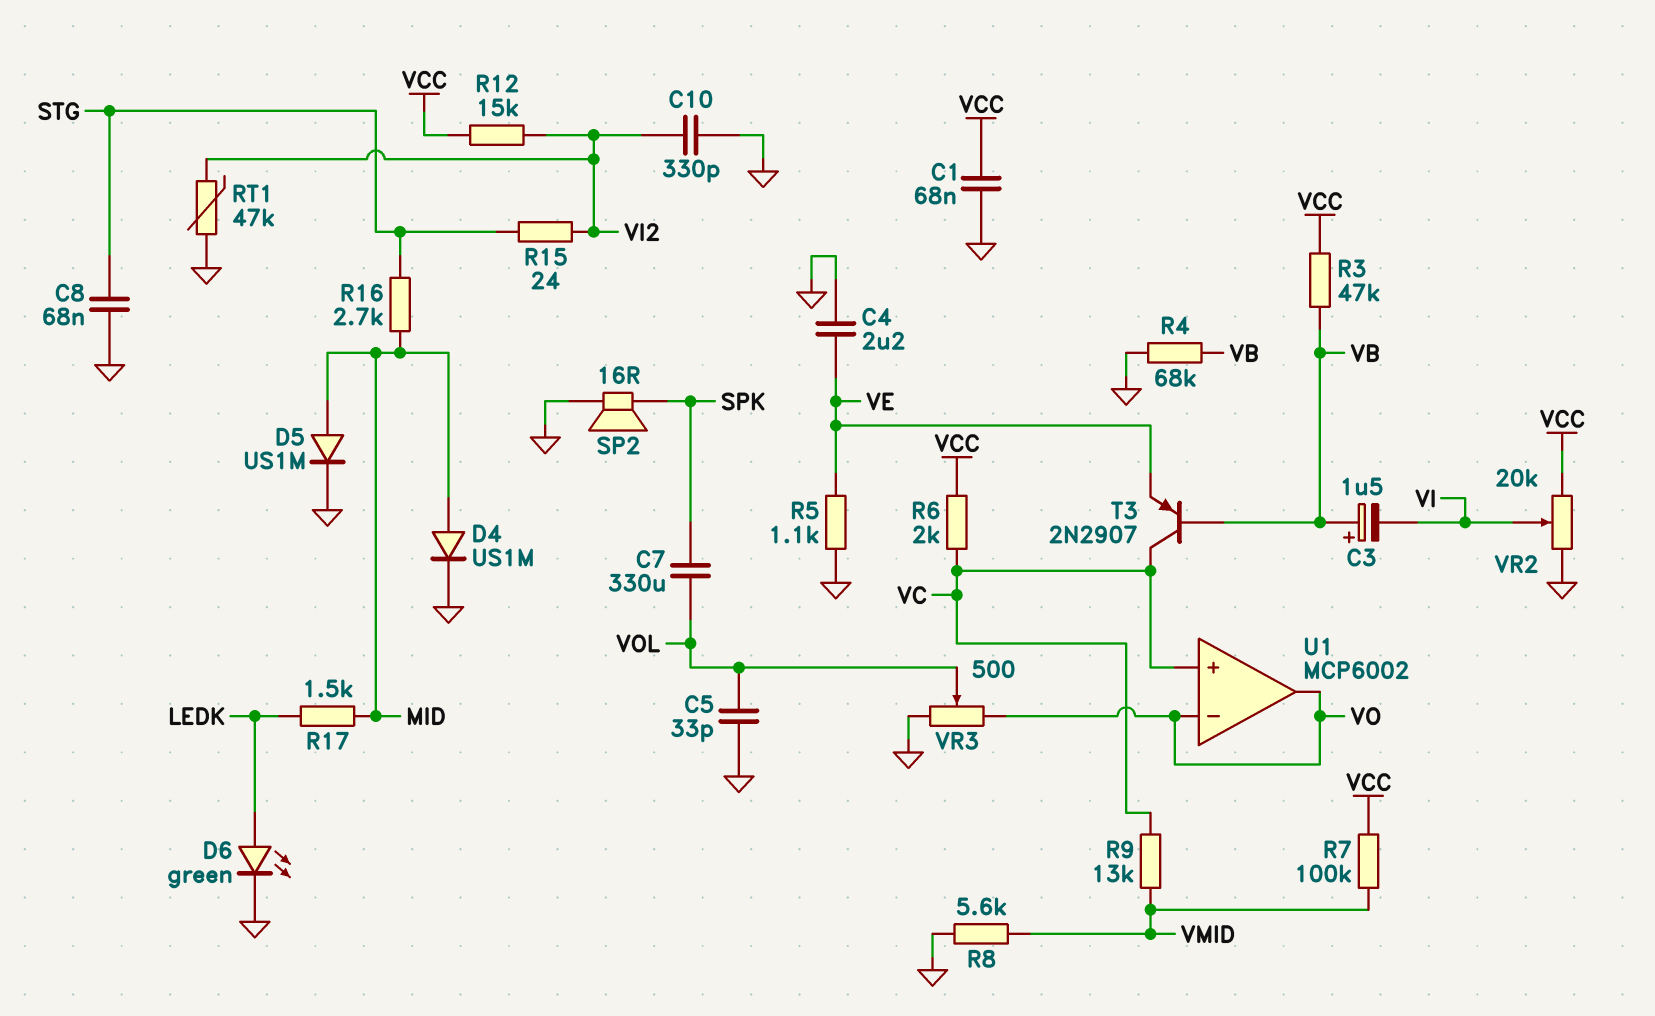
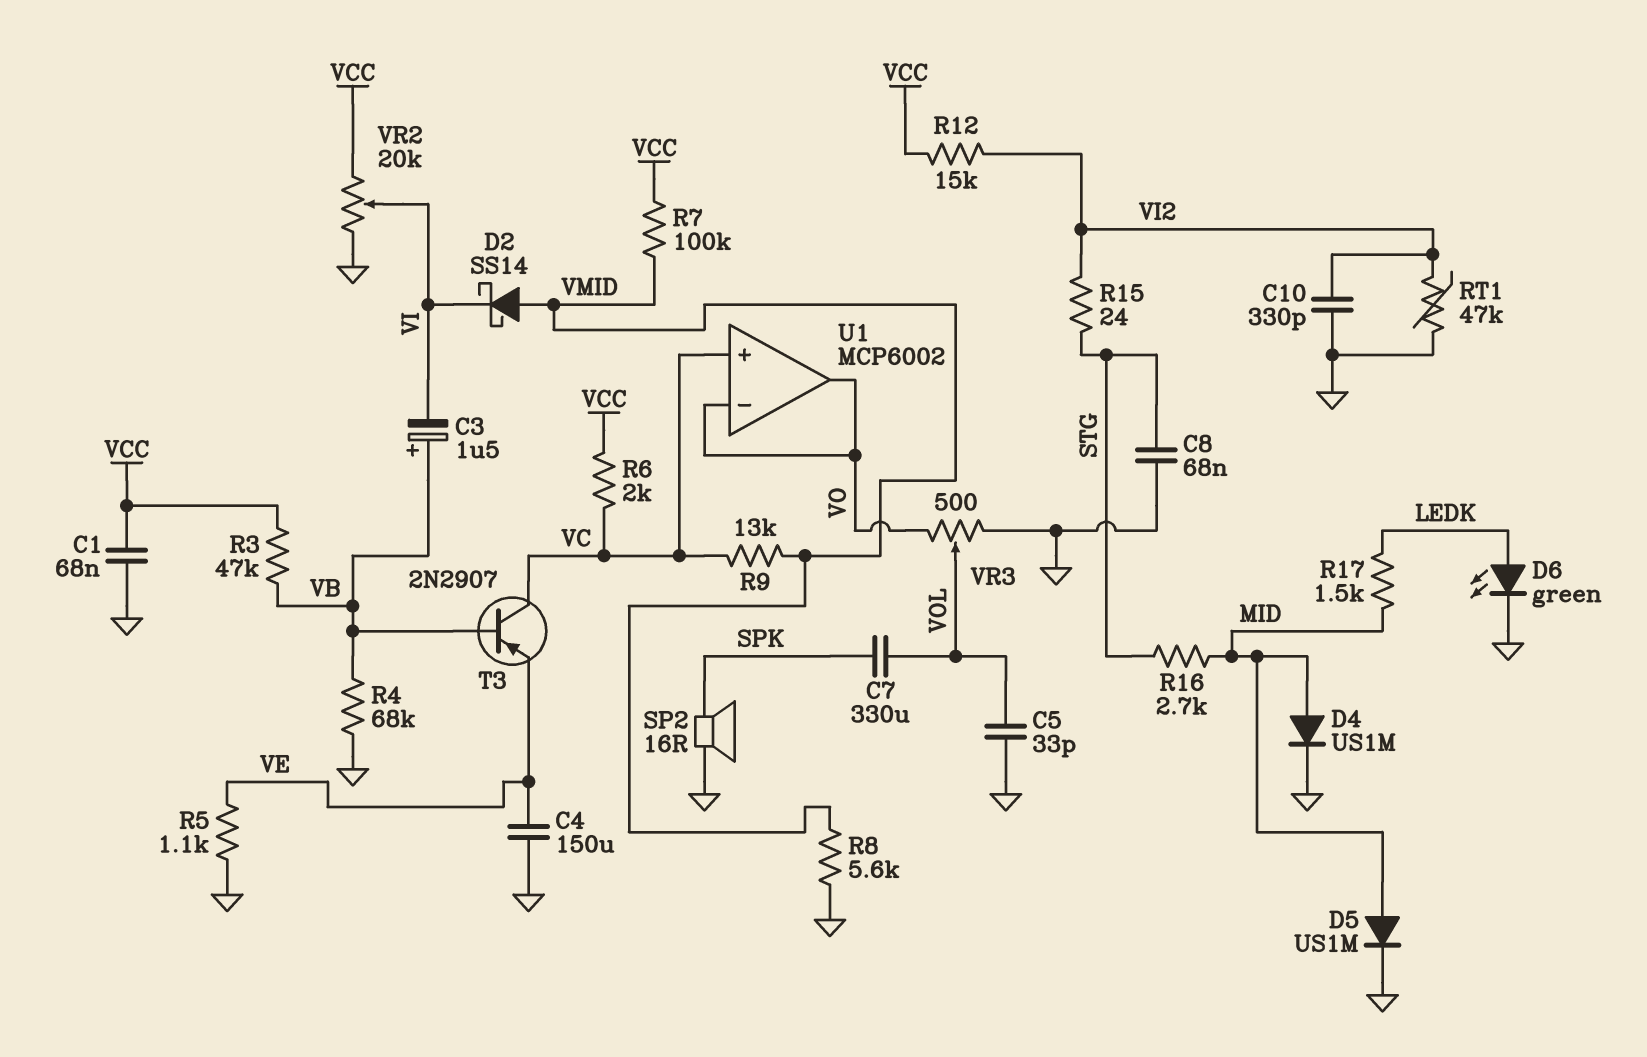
C4: 2.2uF (GND, VE) -> 150uF (GND, VE)
D2: none -> schottky SS14 (A VMID, K VI)

